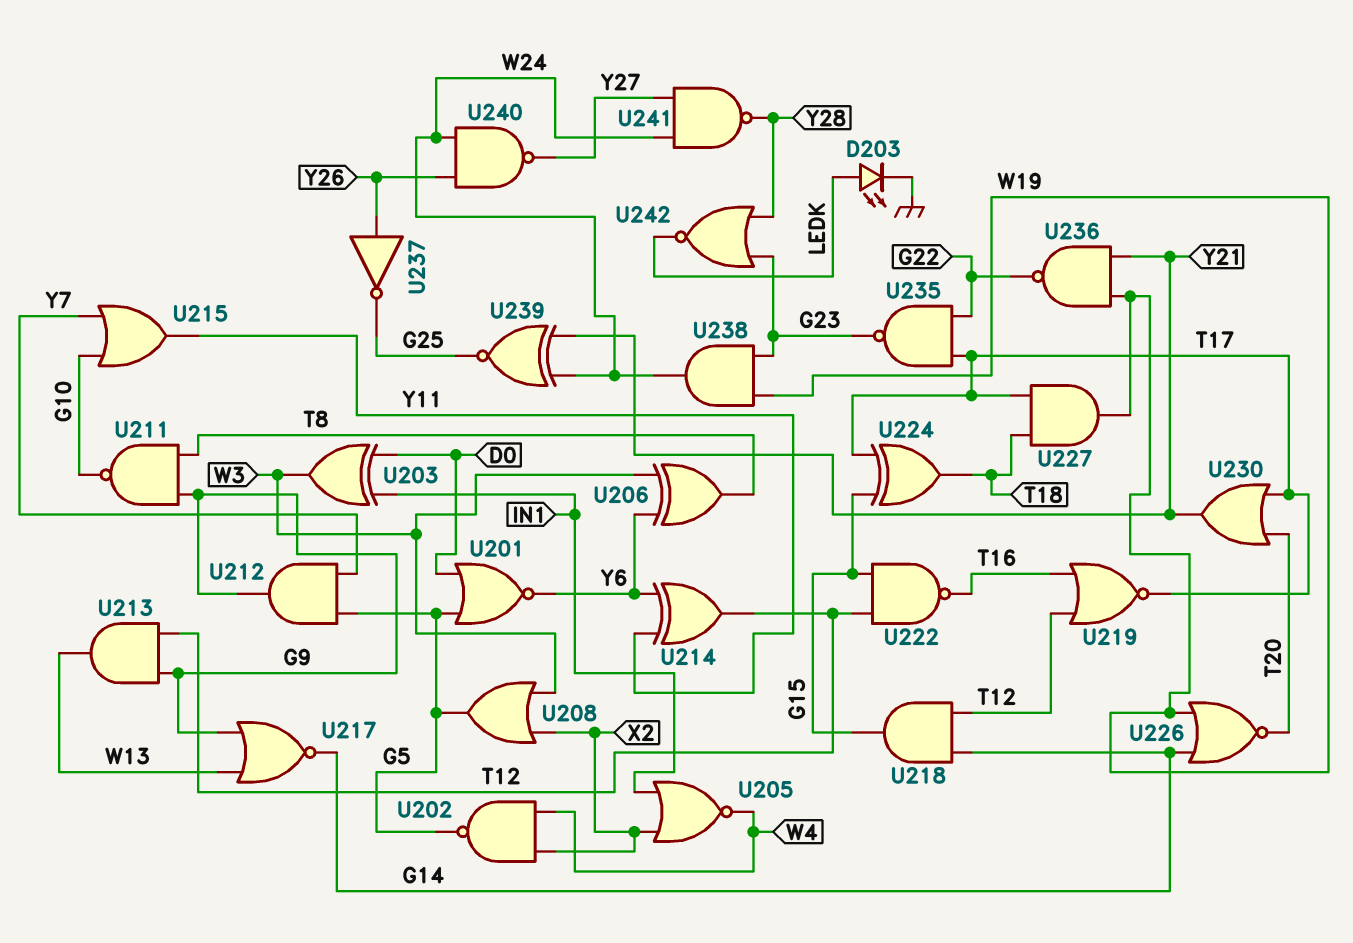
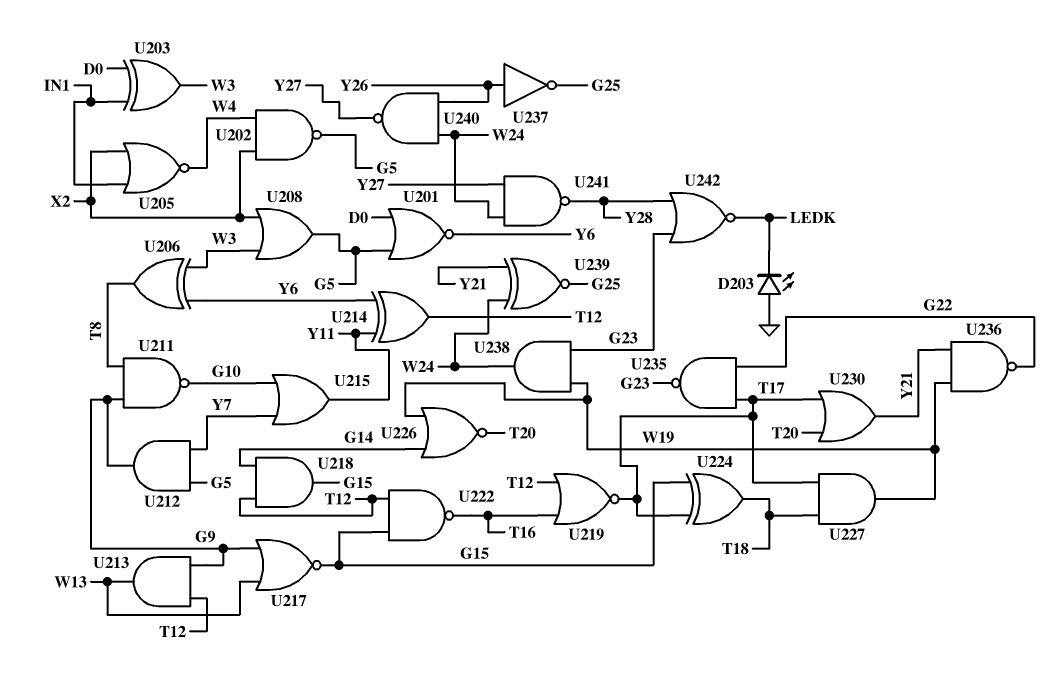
D203: LED (A LEDK, K GND) -> LED (A GND, K LEDK)
U217: NOR (in G9, in W13, out G14) -> NOR (in G9, in W13, out G15)

